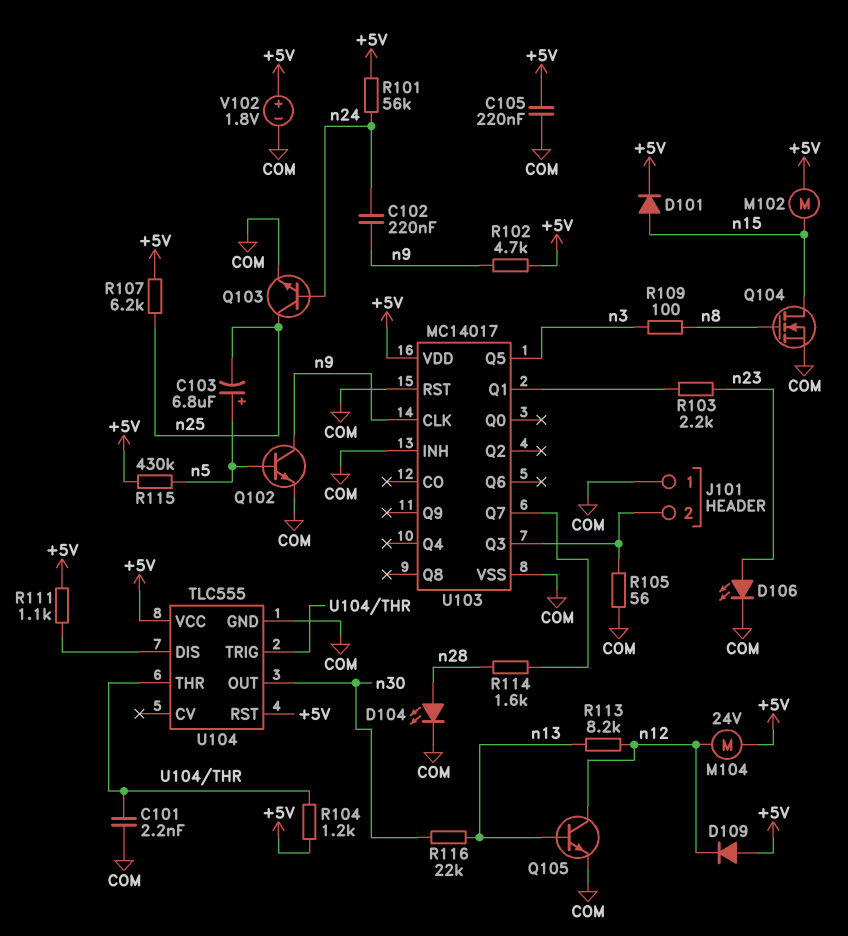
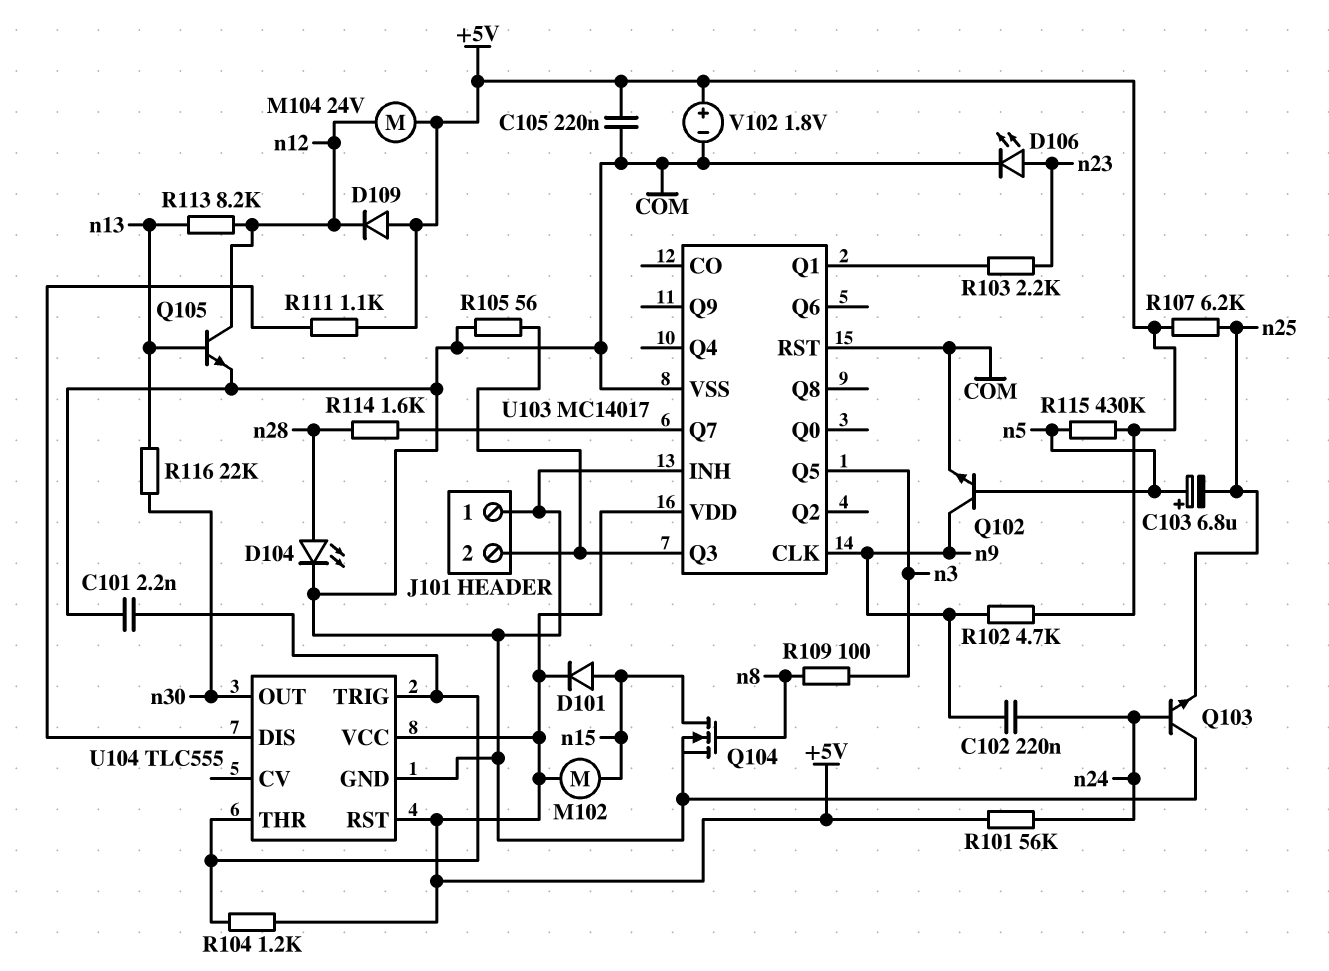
Q103: NPN (B n24, C n25, E COM) -> NPN (B n24, C COM, E n25)

